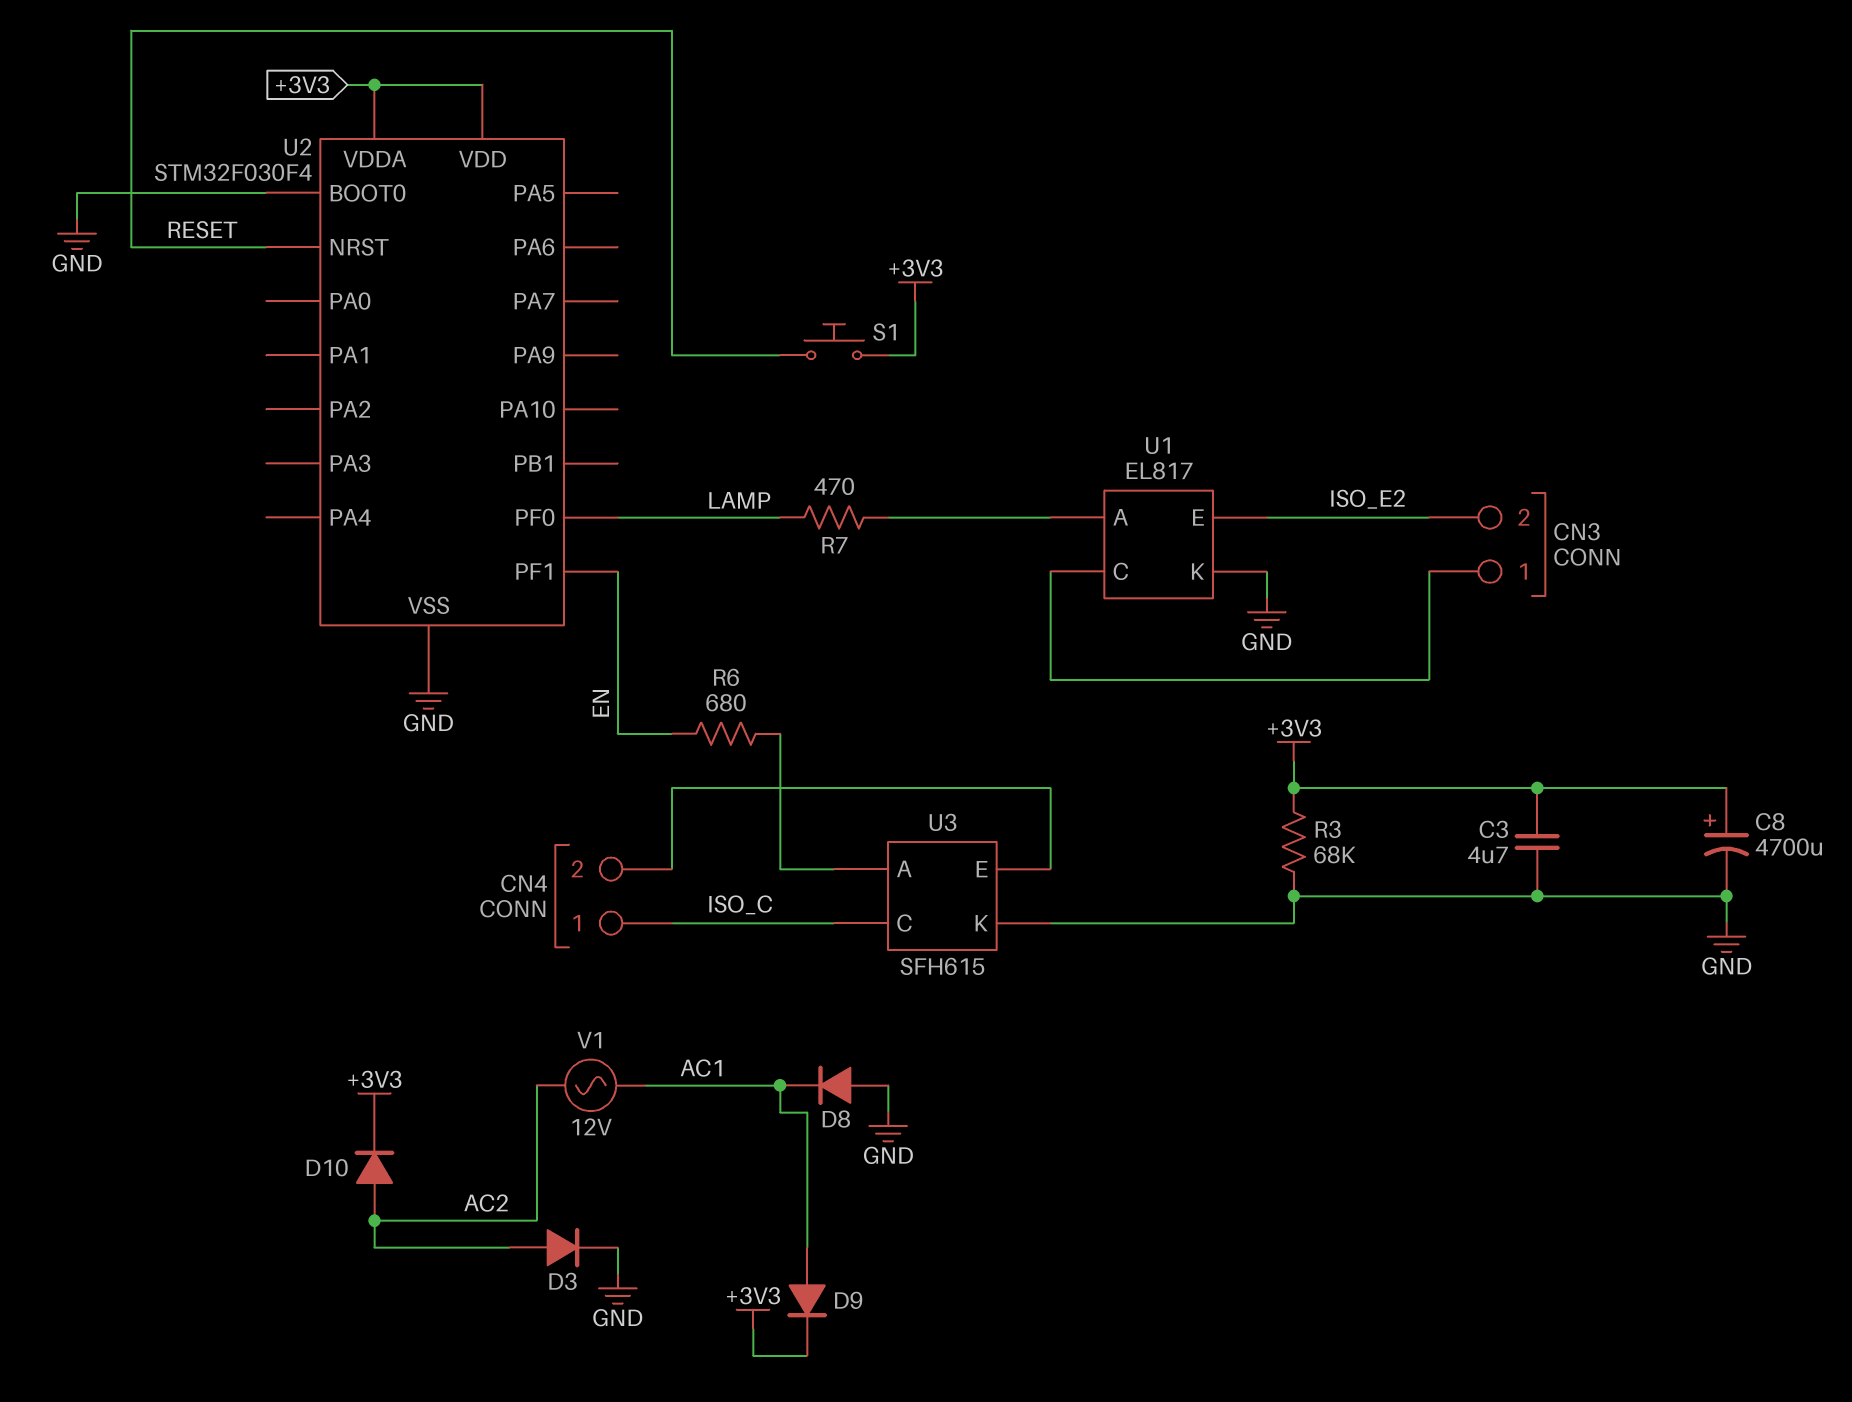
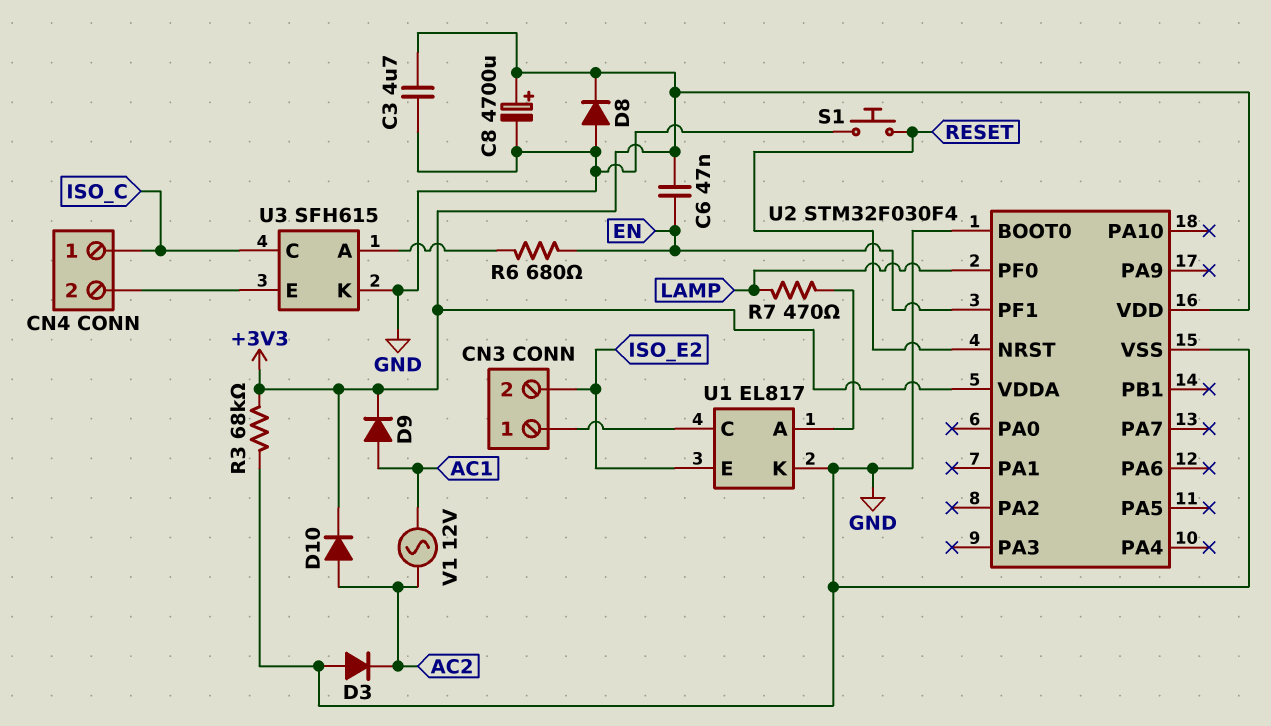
C6: none -> 47nF (+3V3, EN)
D3: diode (A AC2, K GND) -> diode (A GND, K AC2)
D8: diode (A GND, K AC1) -> diode (A GND, K +3V3)
S1: button (+3V3, RESET) -> button (GND, RESET)

